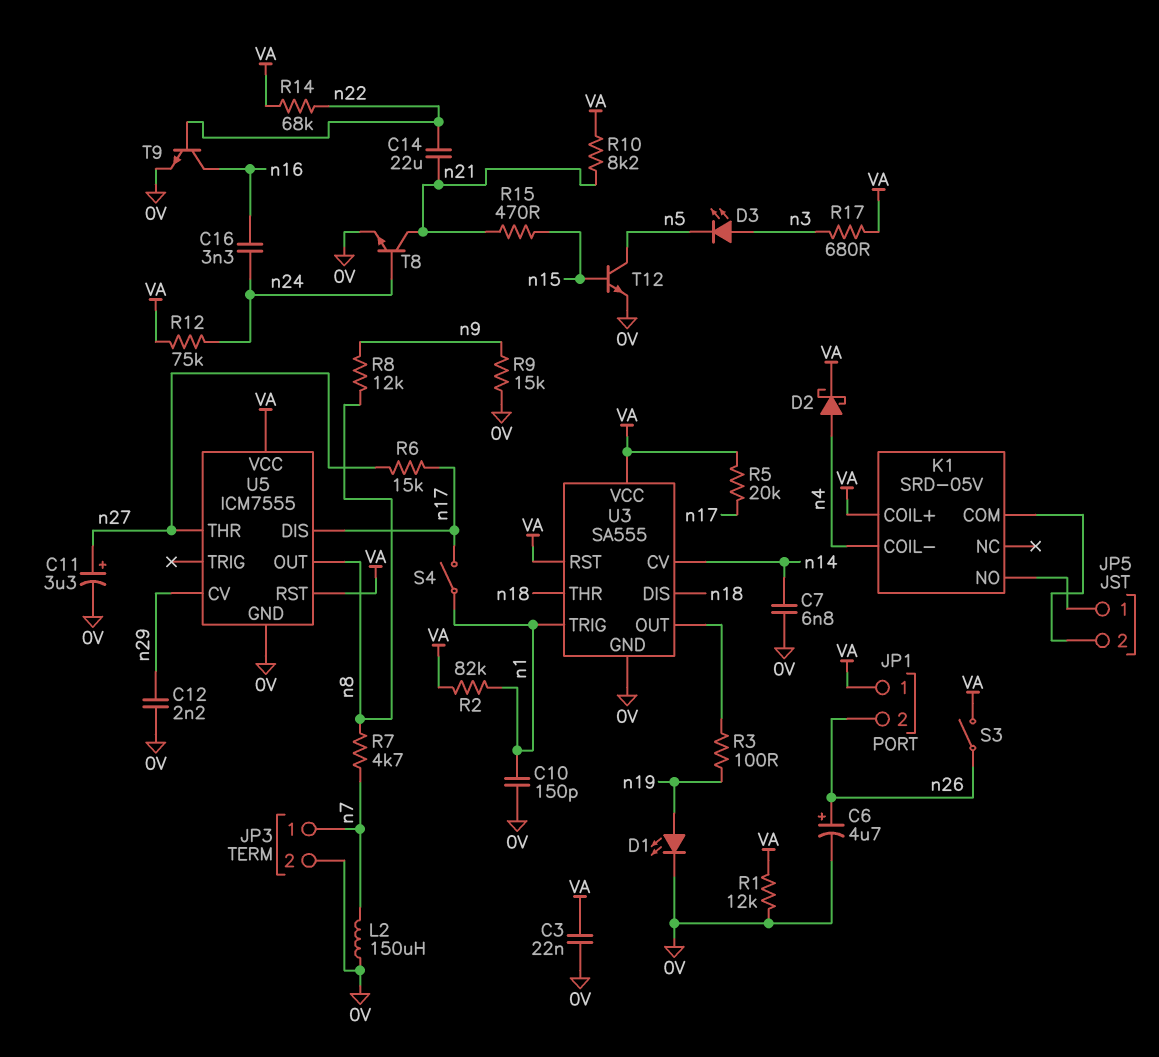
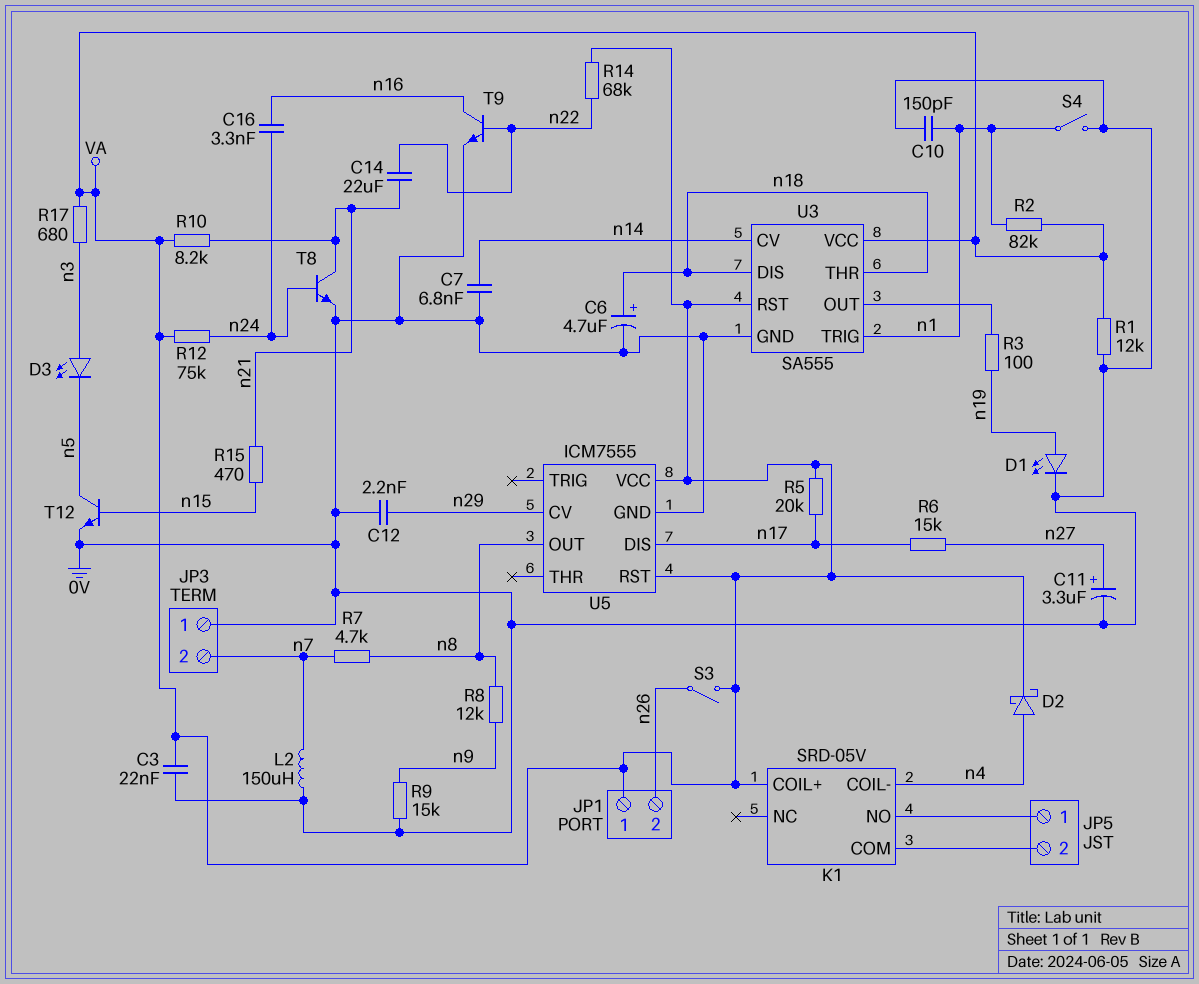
C6: 4.7uF (plus n26, minus 0V) -> 4.7uF (plus n18, minus 0V)
JP3 pin 1: n7 -> 0V
JP3 pin 2: 0V -> n7
S4: switch (n1, n17) -> switch (0V, n1)
U5 pin THR: n27 -> none

